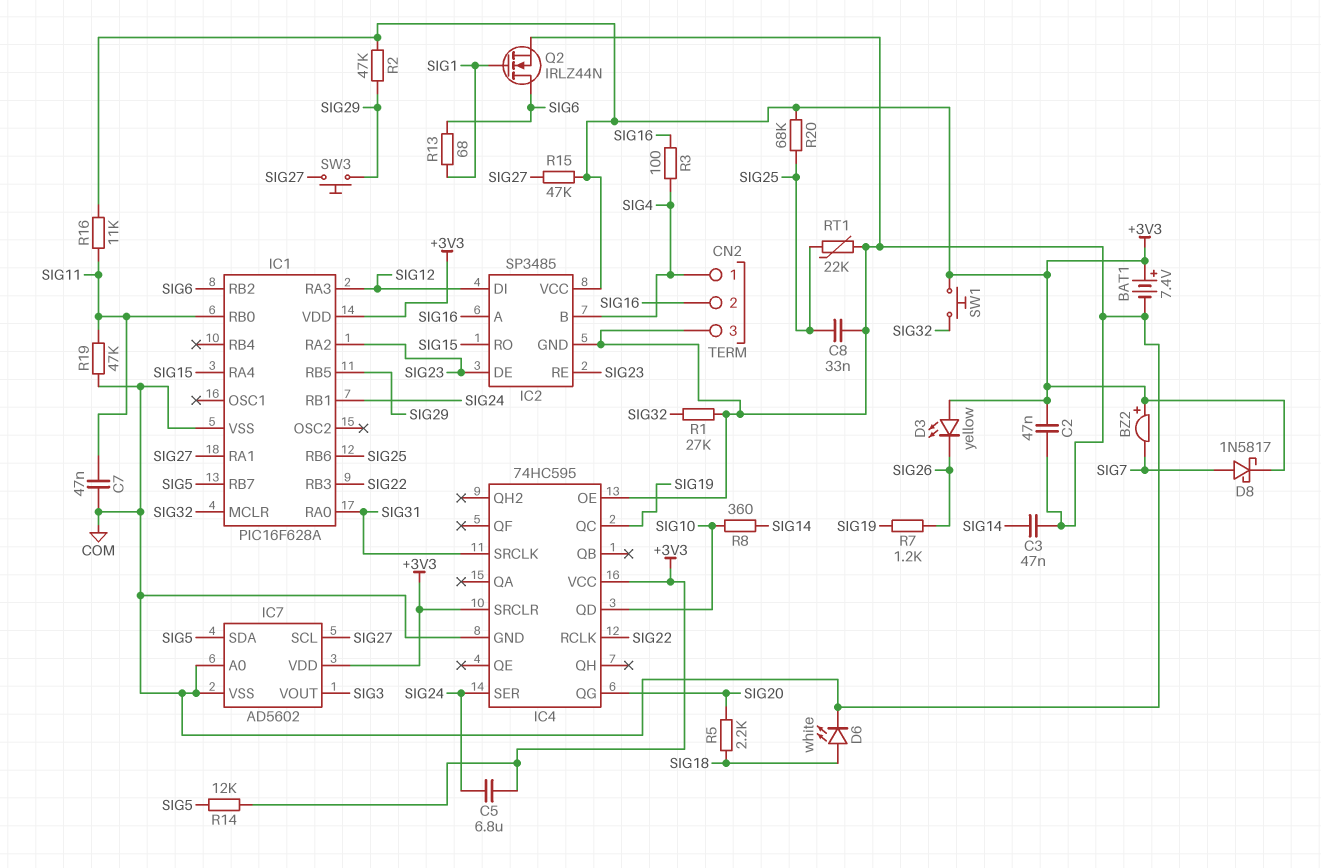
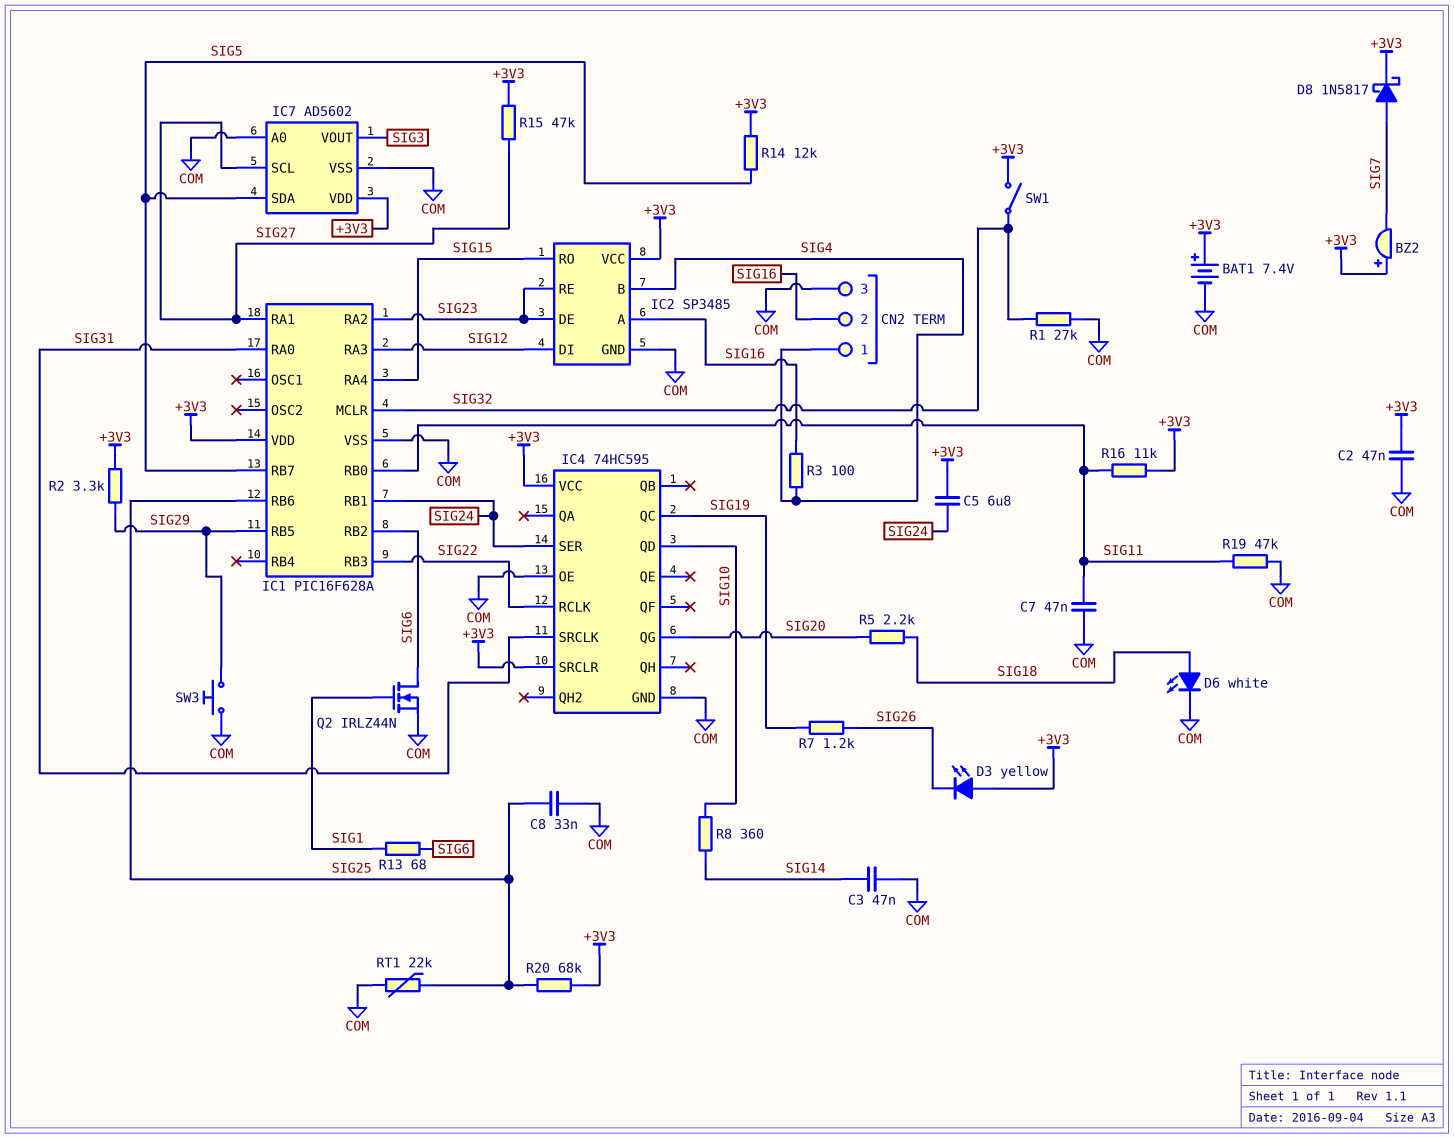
R2: 47k (+3V3, SIG29) -> 3.3k (+3V3, SIG29)
SW1: button (+3V3, SIG32) -> switch (+3V3, SIG32)
SW3: button (SIG27, SIG29) -> button (COM, SIG29)

